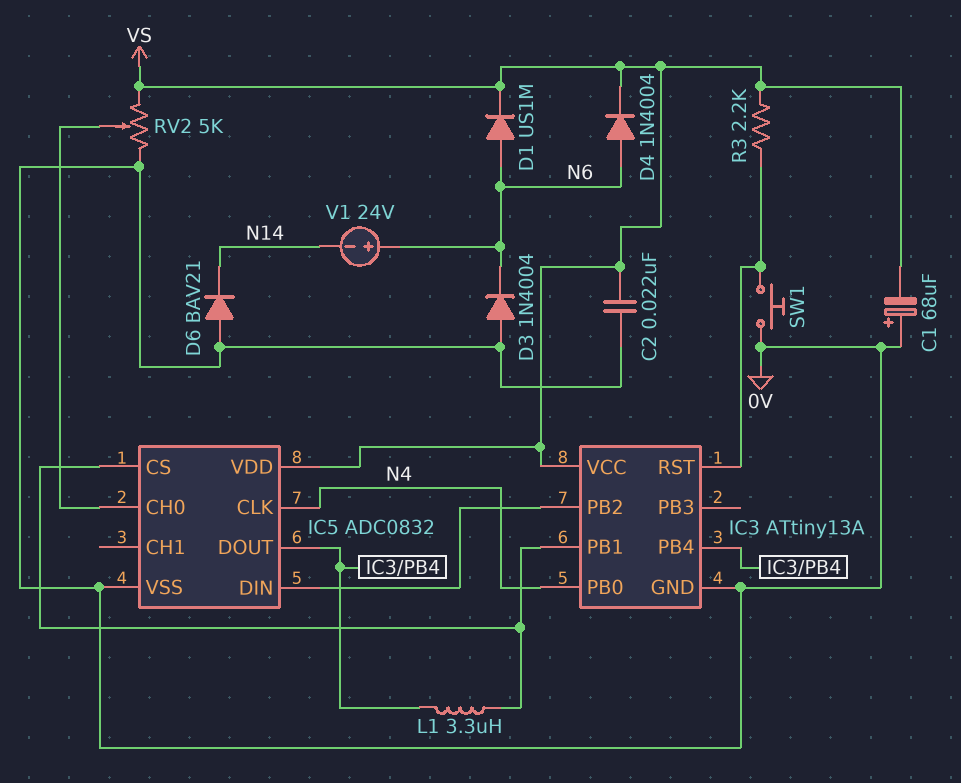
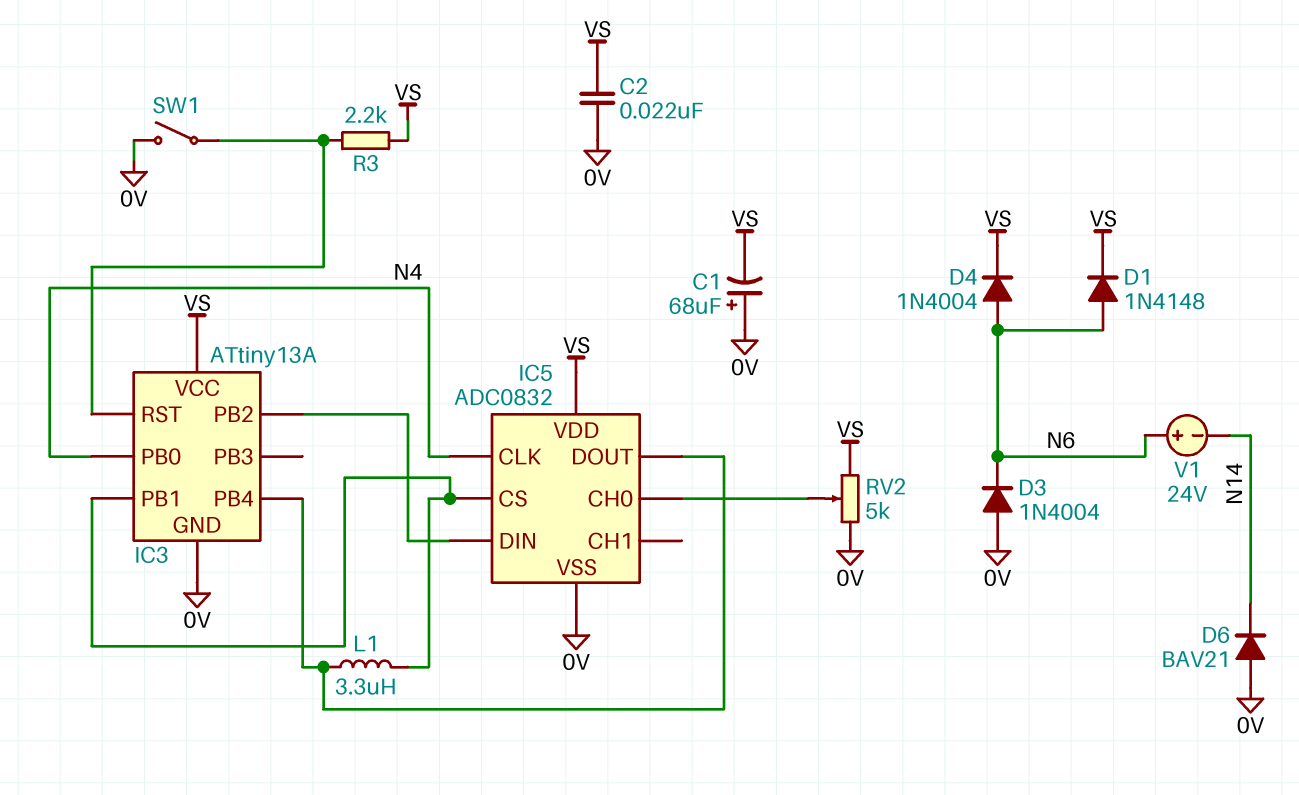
D1: diode US1M (A N6, K VS) -> diode 1N4148 (A N6, K VS)
SW1: button (0V, IC3/RST) -> switch (0V, IC3/RST)

